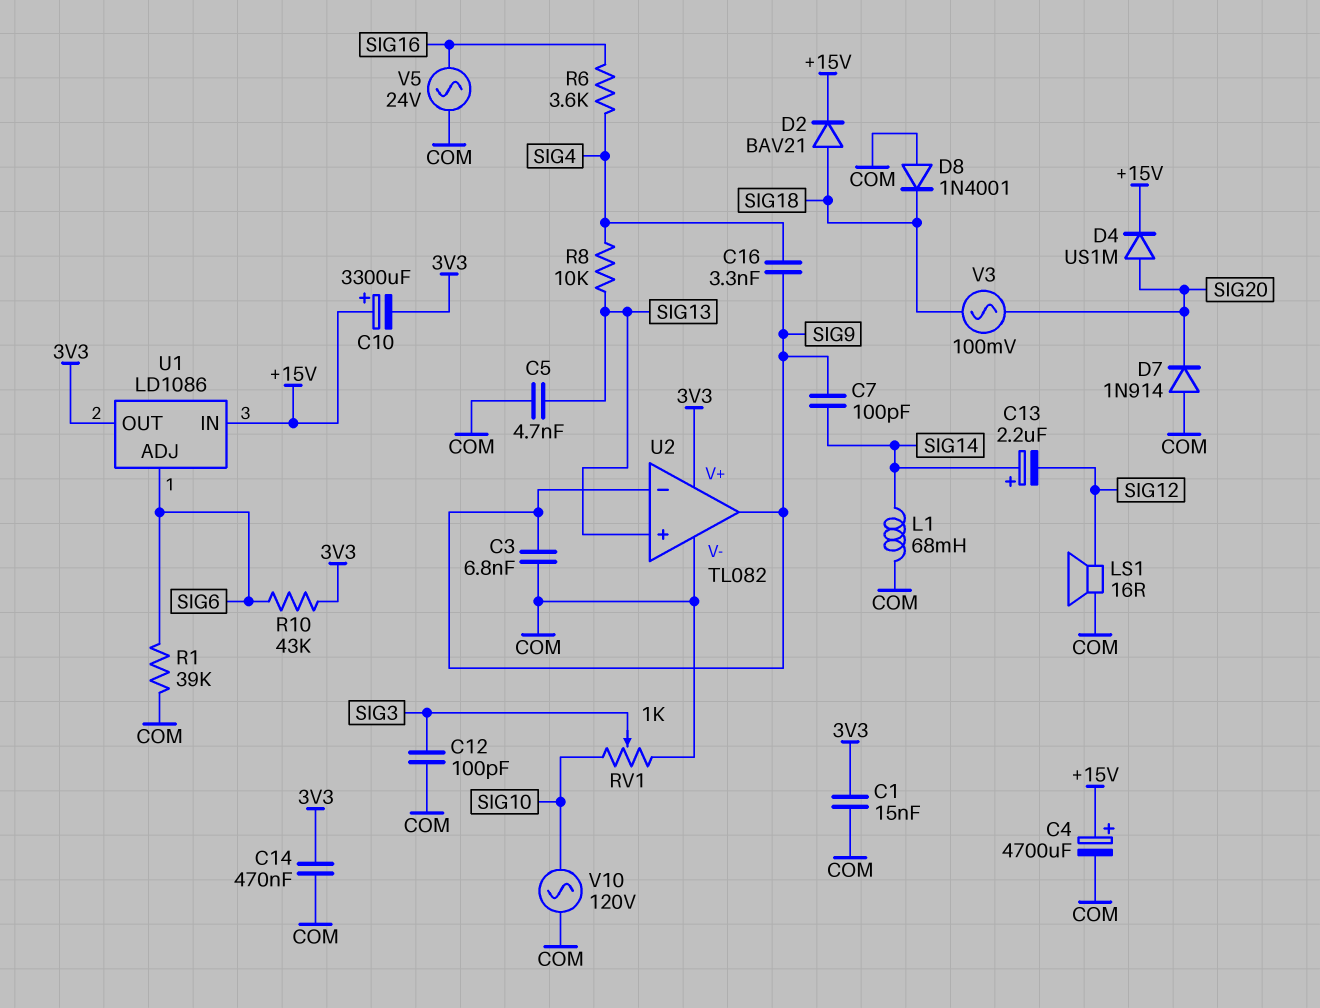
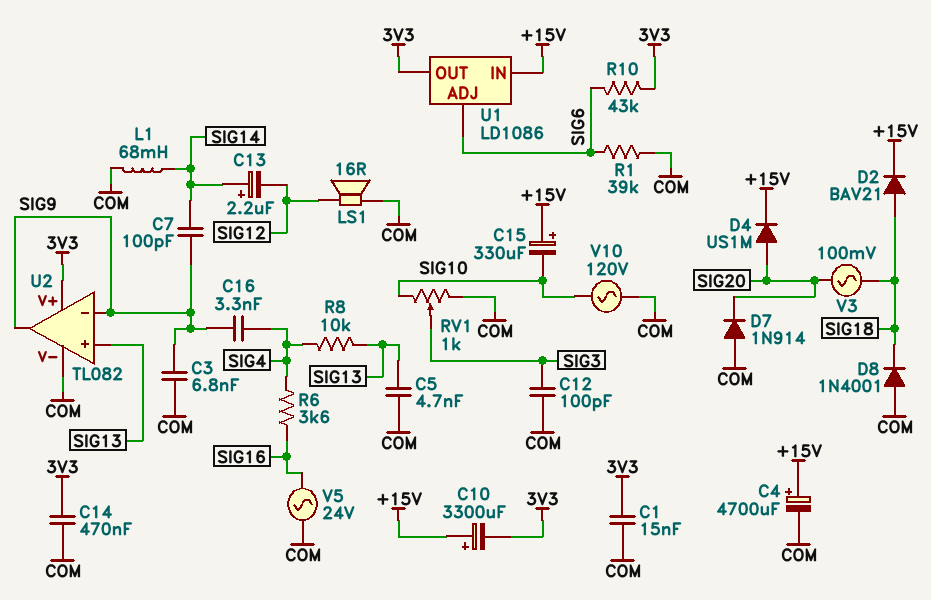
C15: none -> 330uF (plus +15V, minus SIG10)

